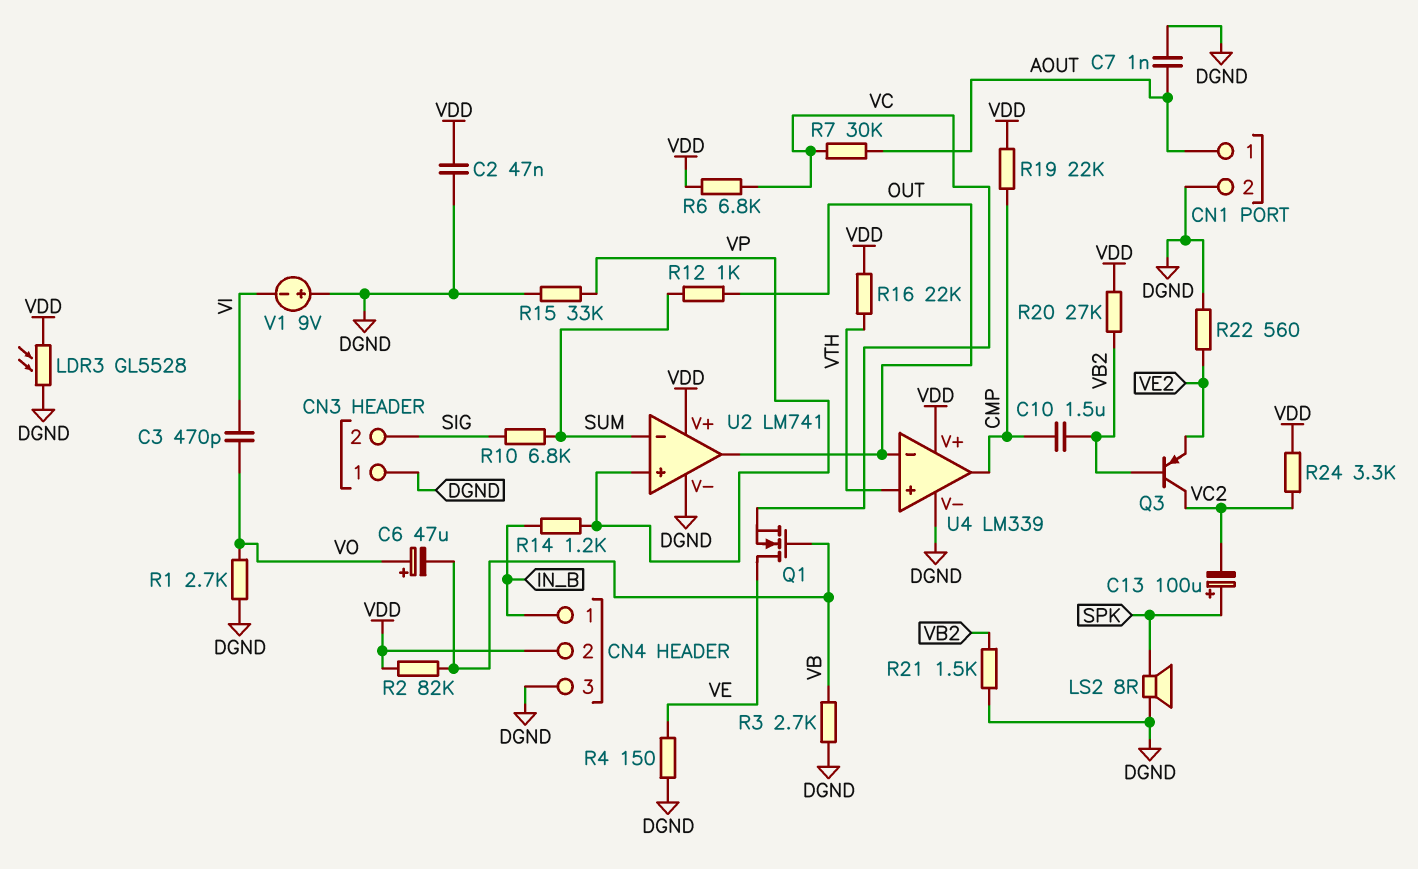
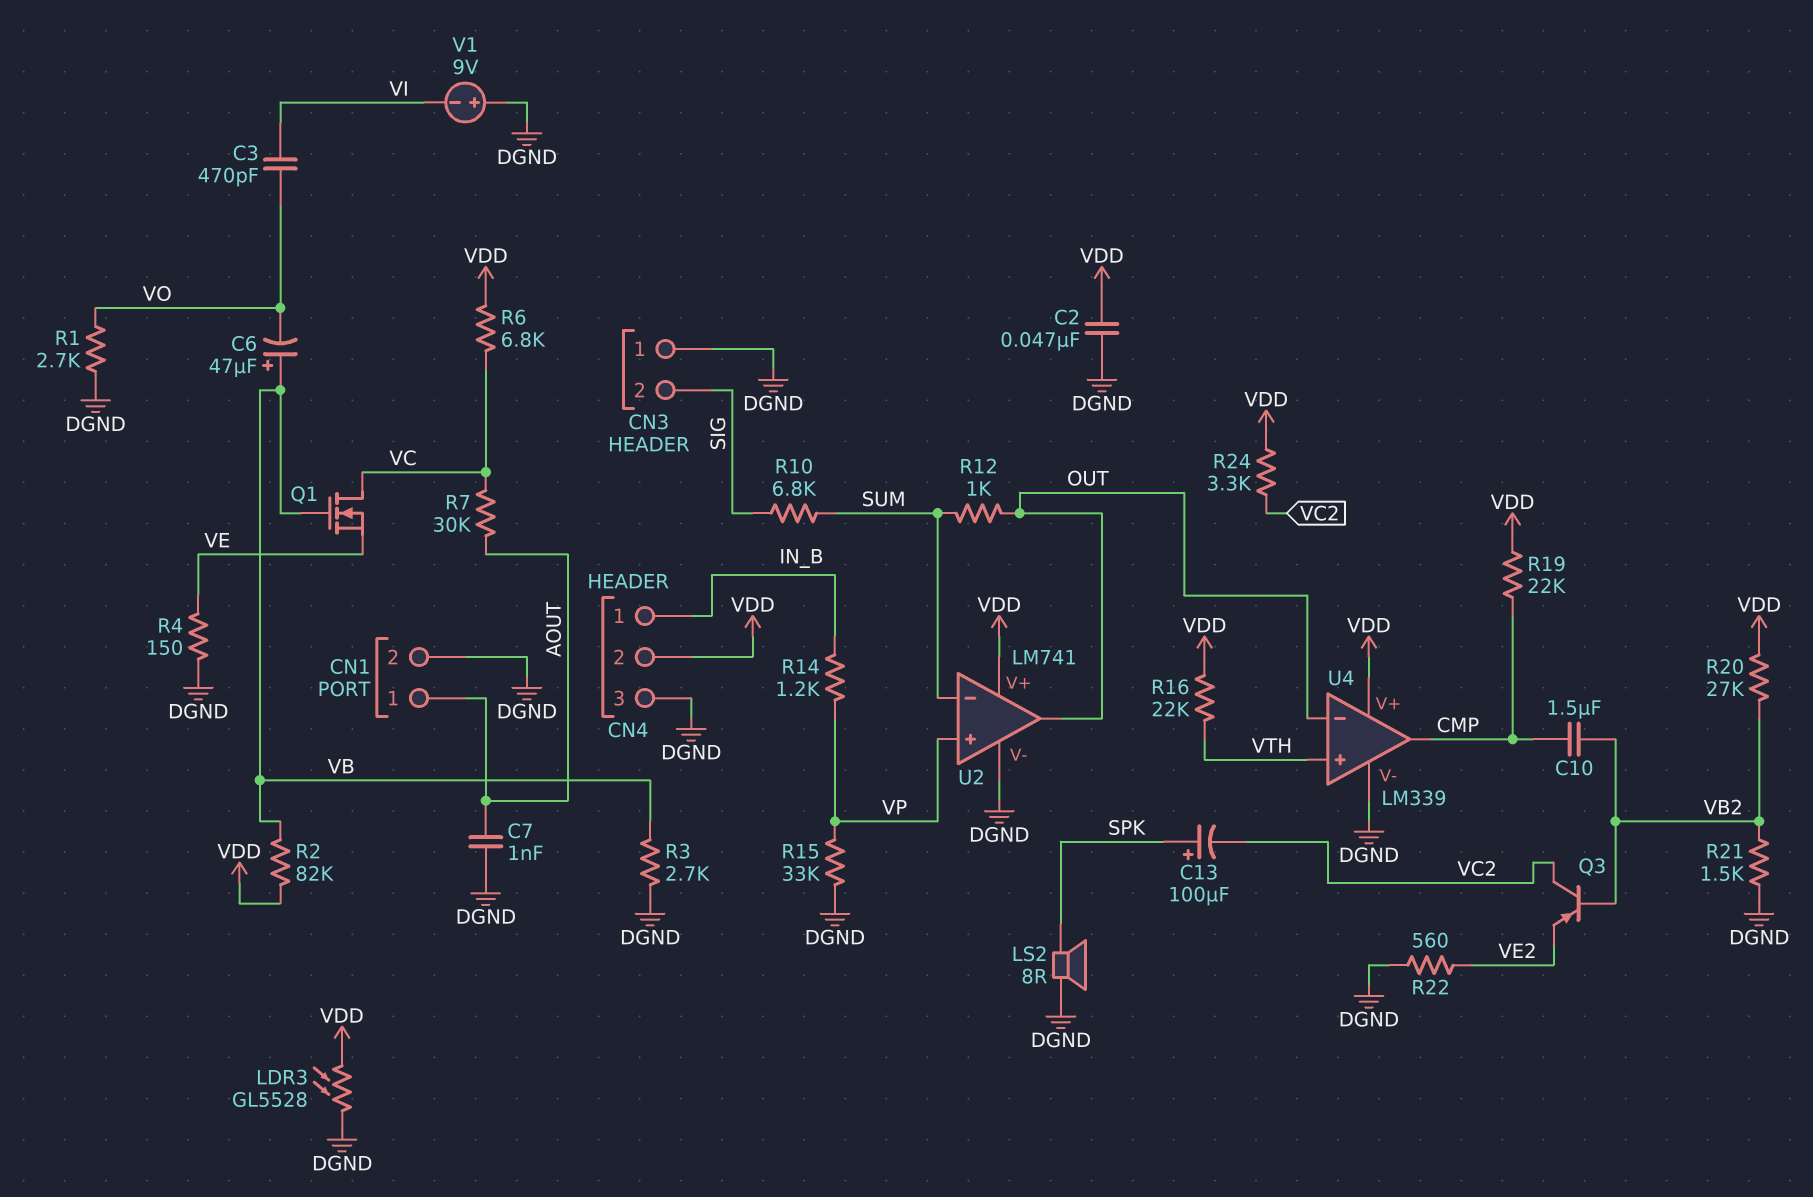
C6: 47uF (plus VO, minus VB) -> 47uF (plus VB, minus VO)
Q1: NMOS (G VB, D VE, S VC) -> NMOS (G VB, D VC, S VE)

